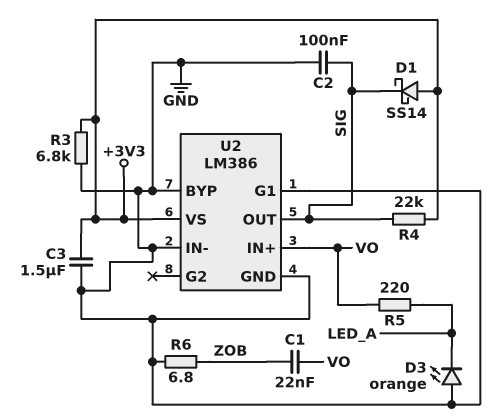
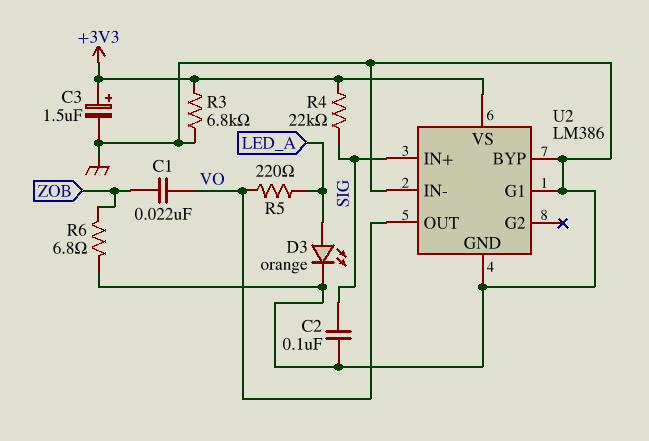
C3: 1.5uF (+3V3, GND) -> 1.5uF (plus +3V3, minus GND)
D1: schottky SS14 (A +3V3, K SIG) -> none
D3: LED orange (A GND, K LED_A) -> LED orange (A LED_A, K GND)
U2 pin IN+: VO -> SIG
U2 pin OUT: SIG -> VO

